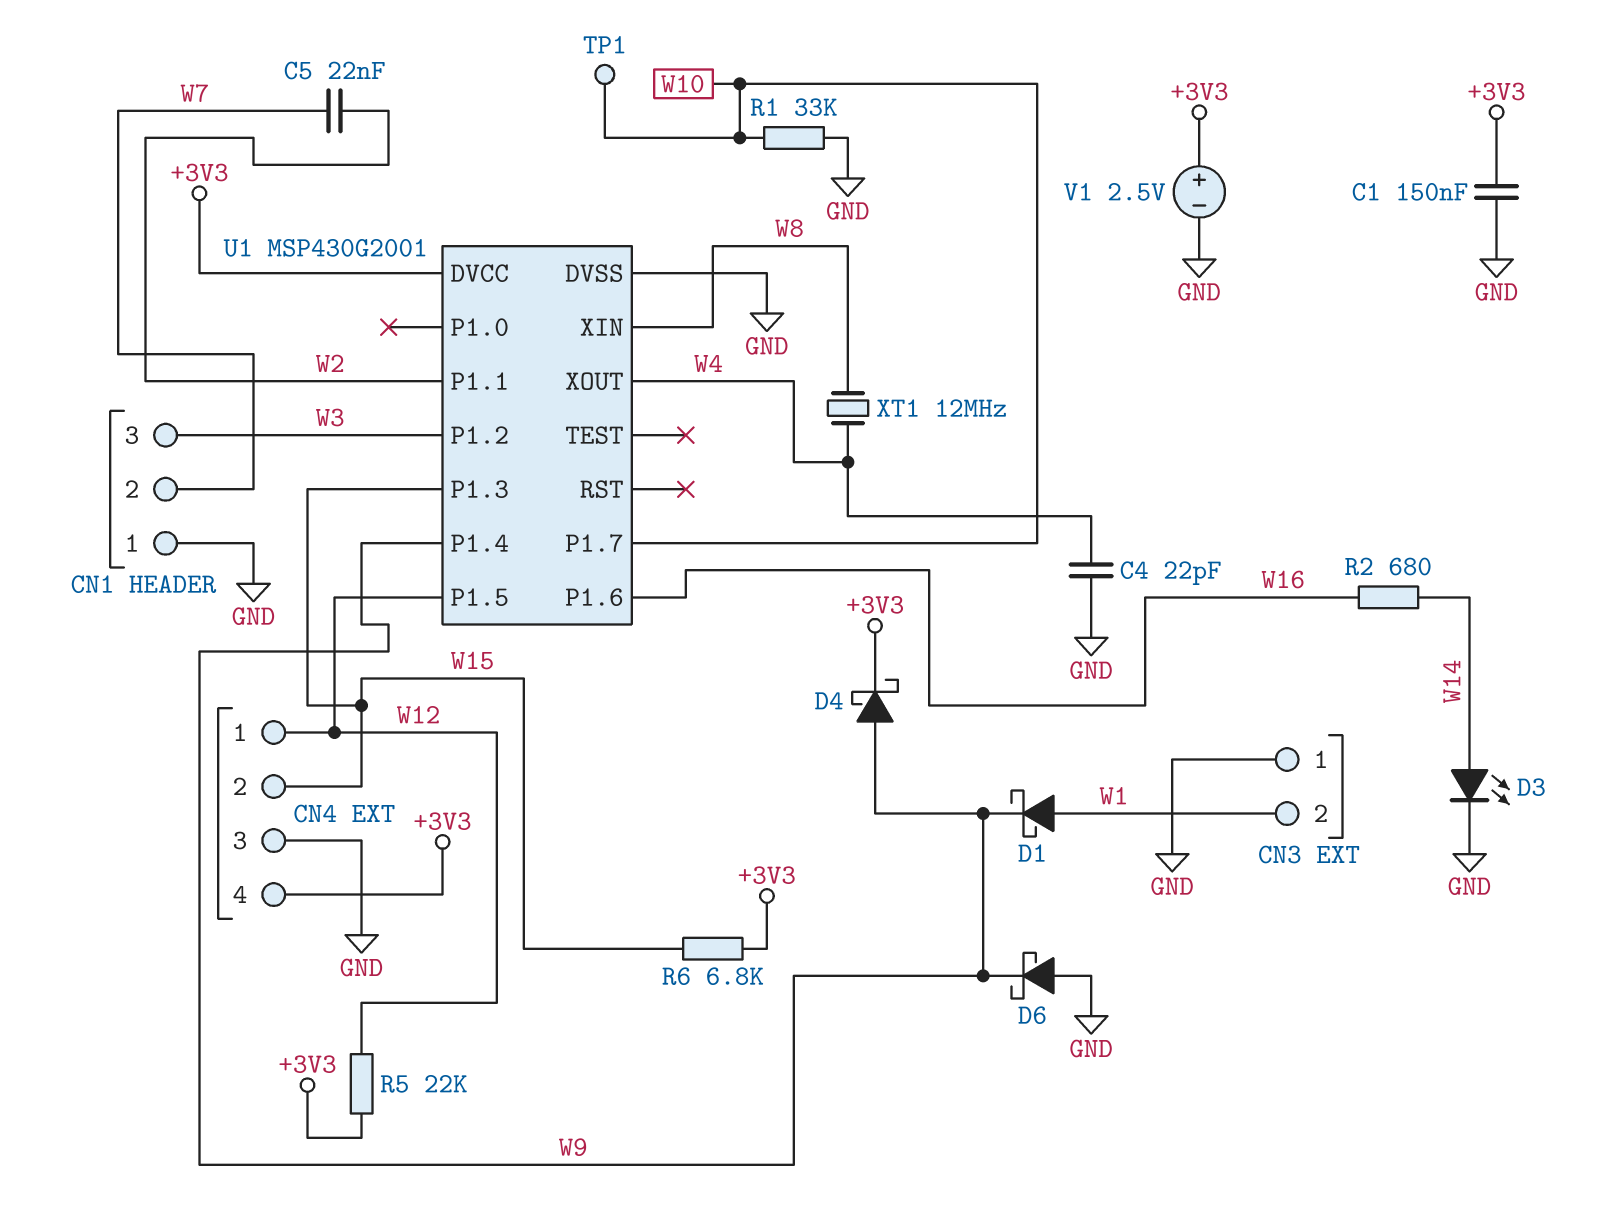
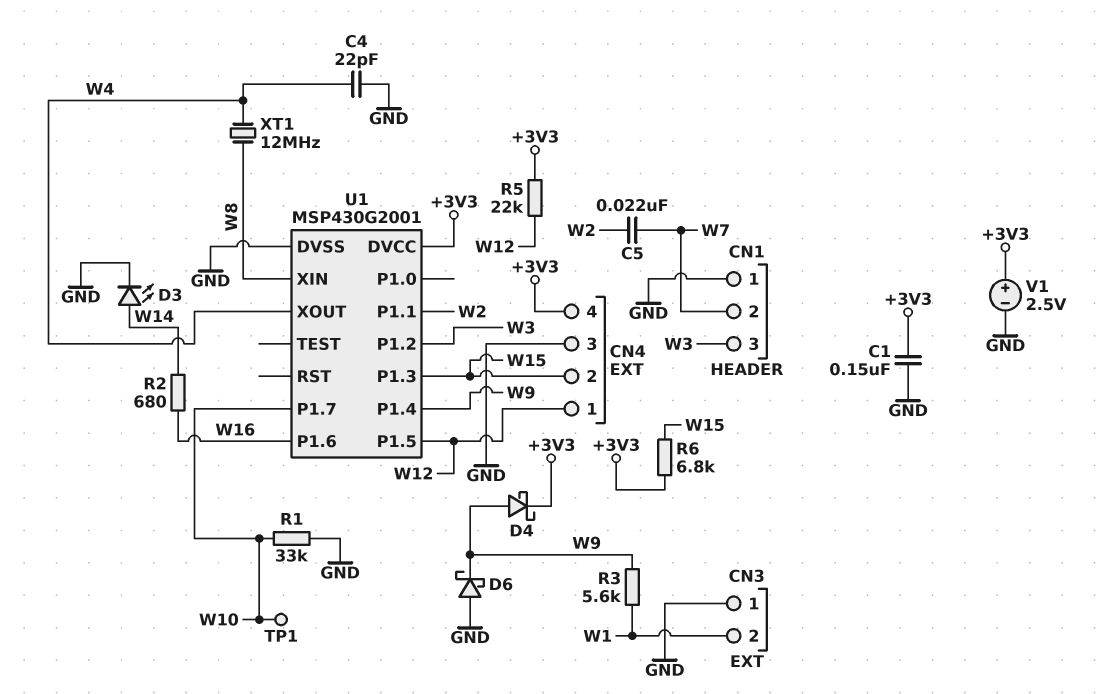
D1: schottky (A W1, K W9) -> none
R3: none -> 5.6k (W1, W9)

